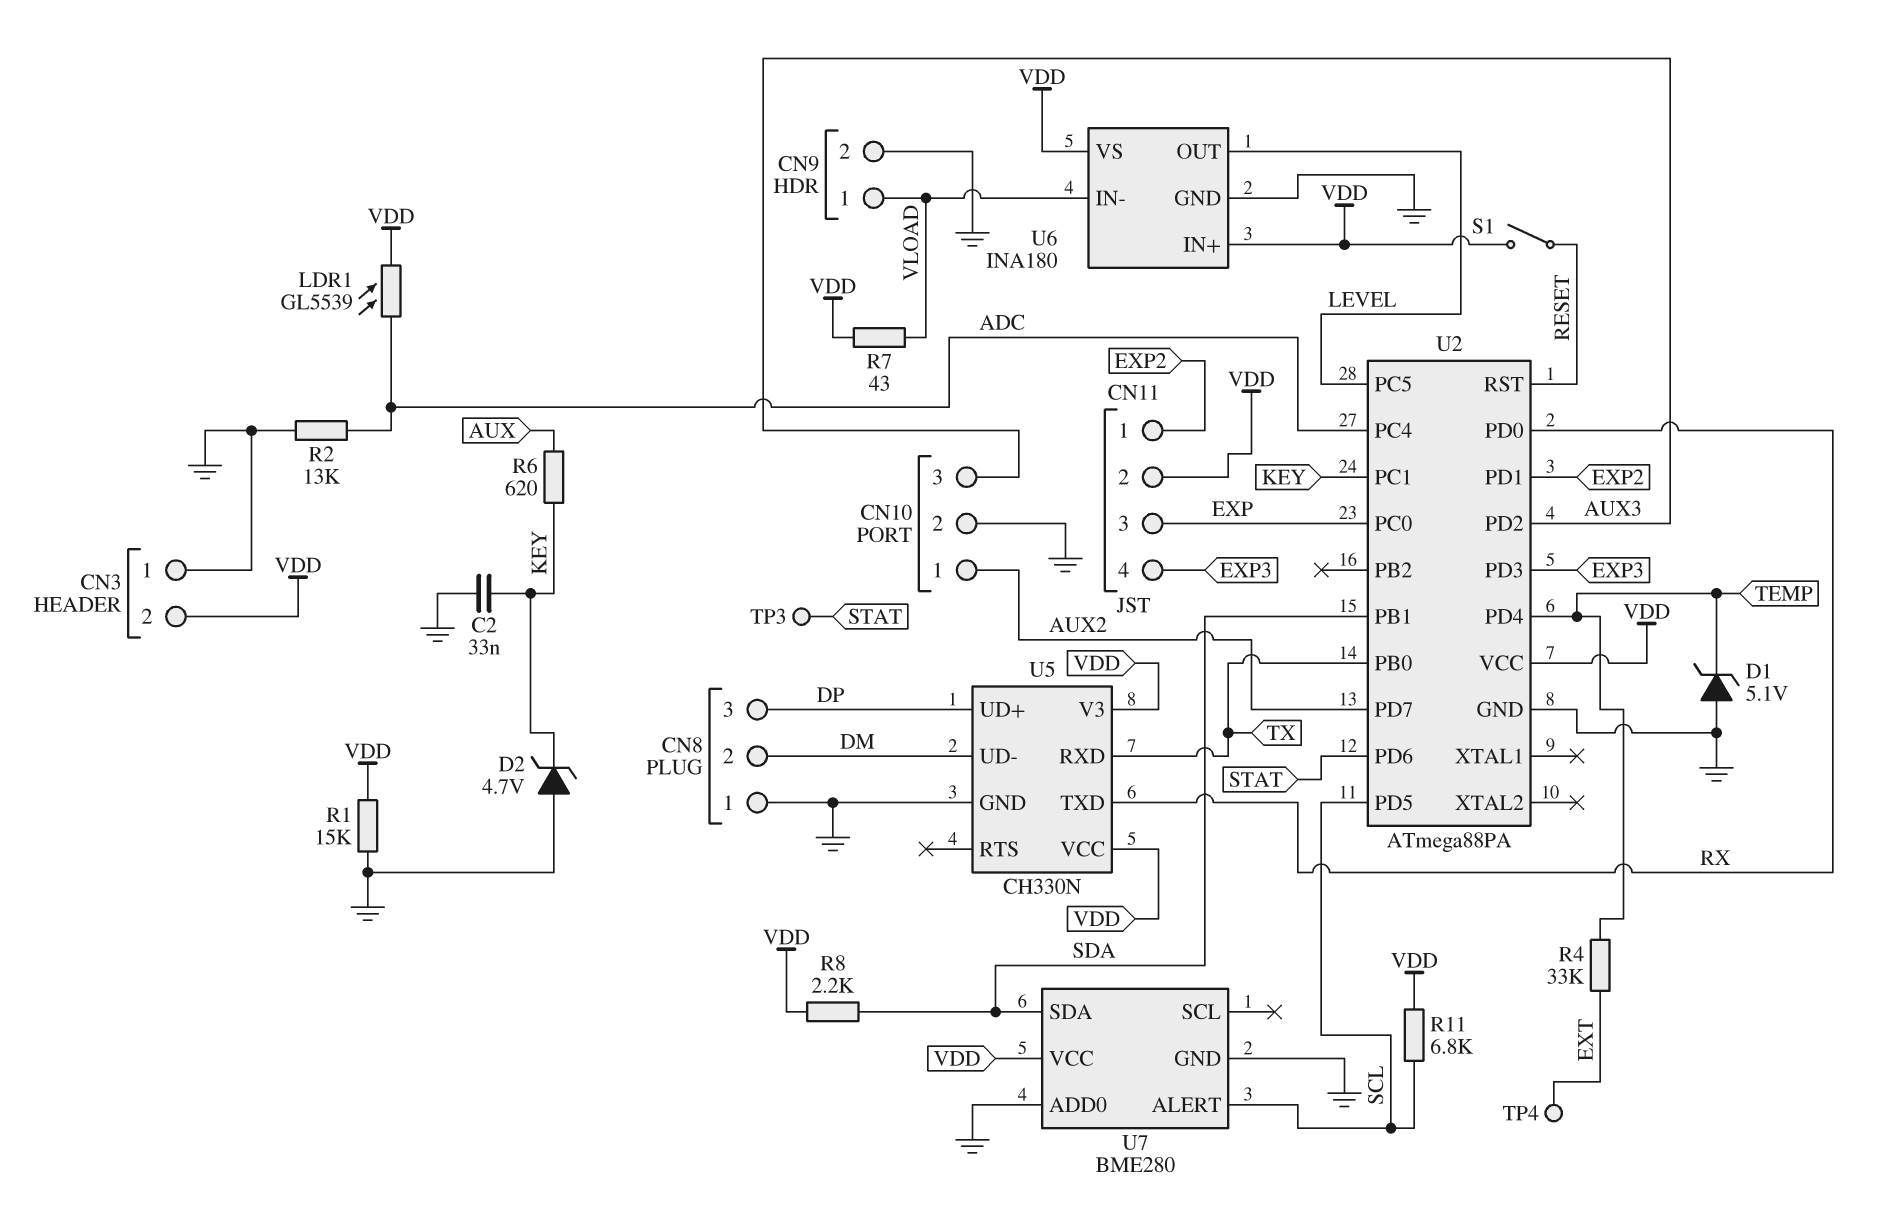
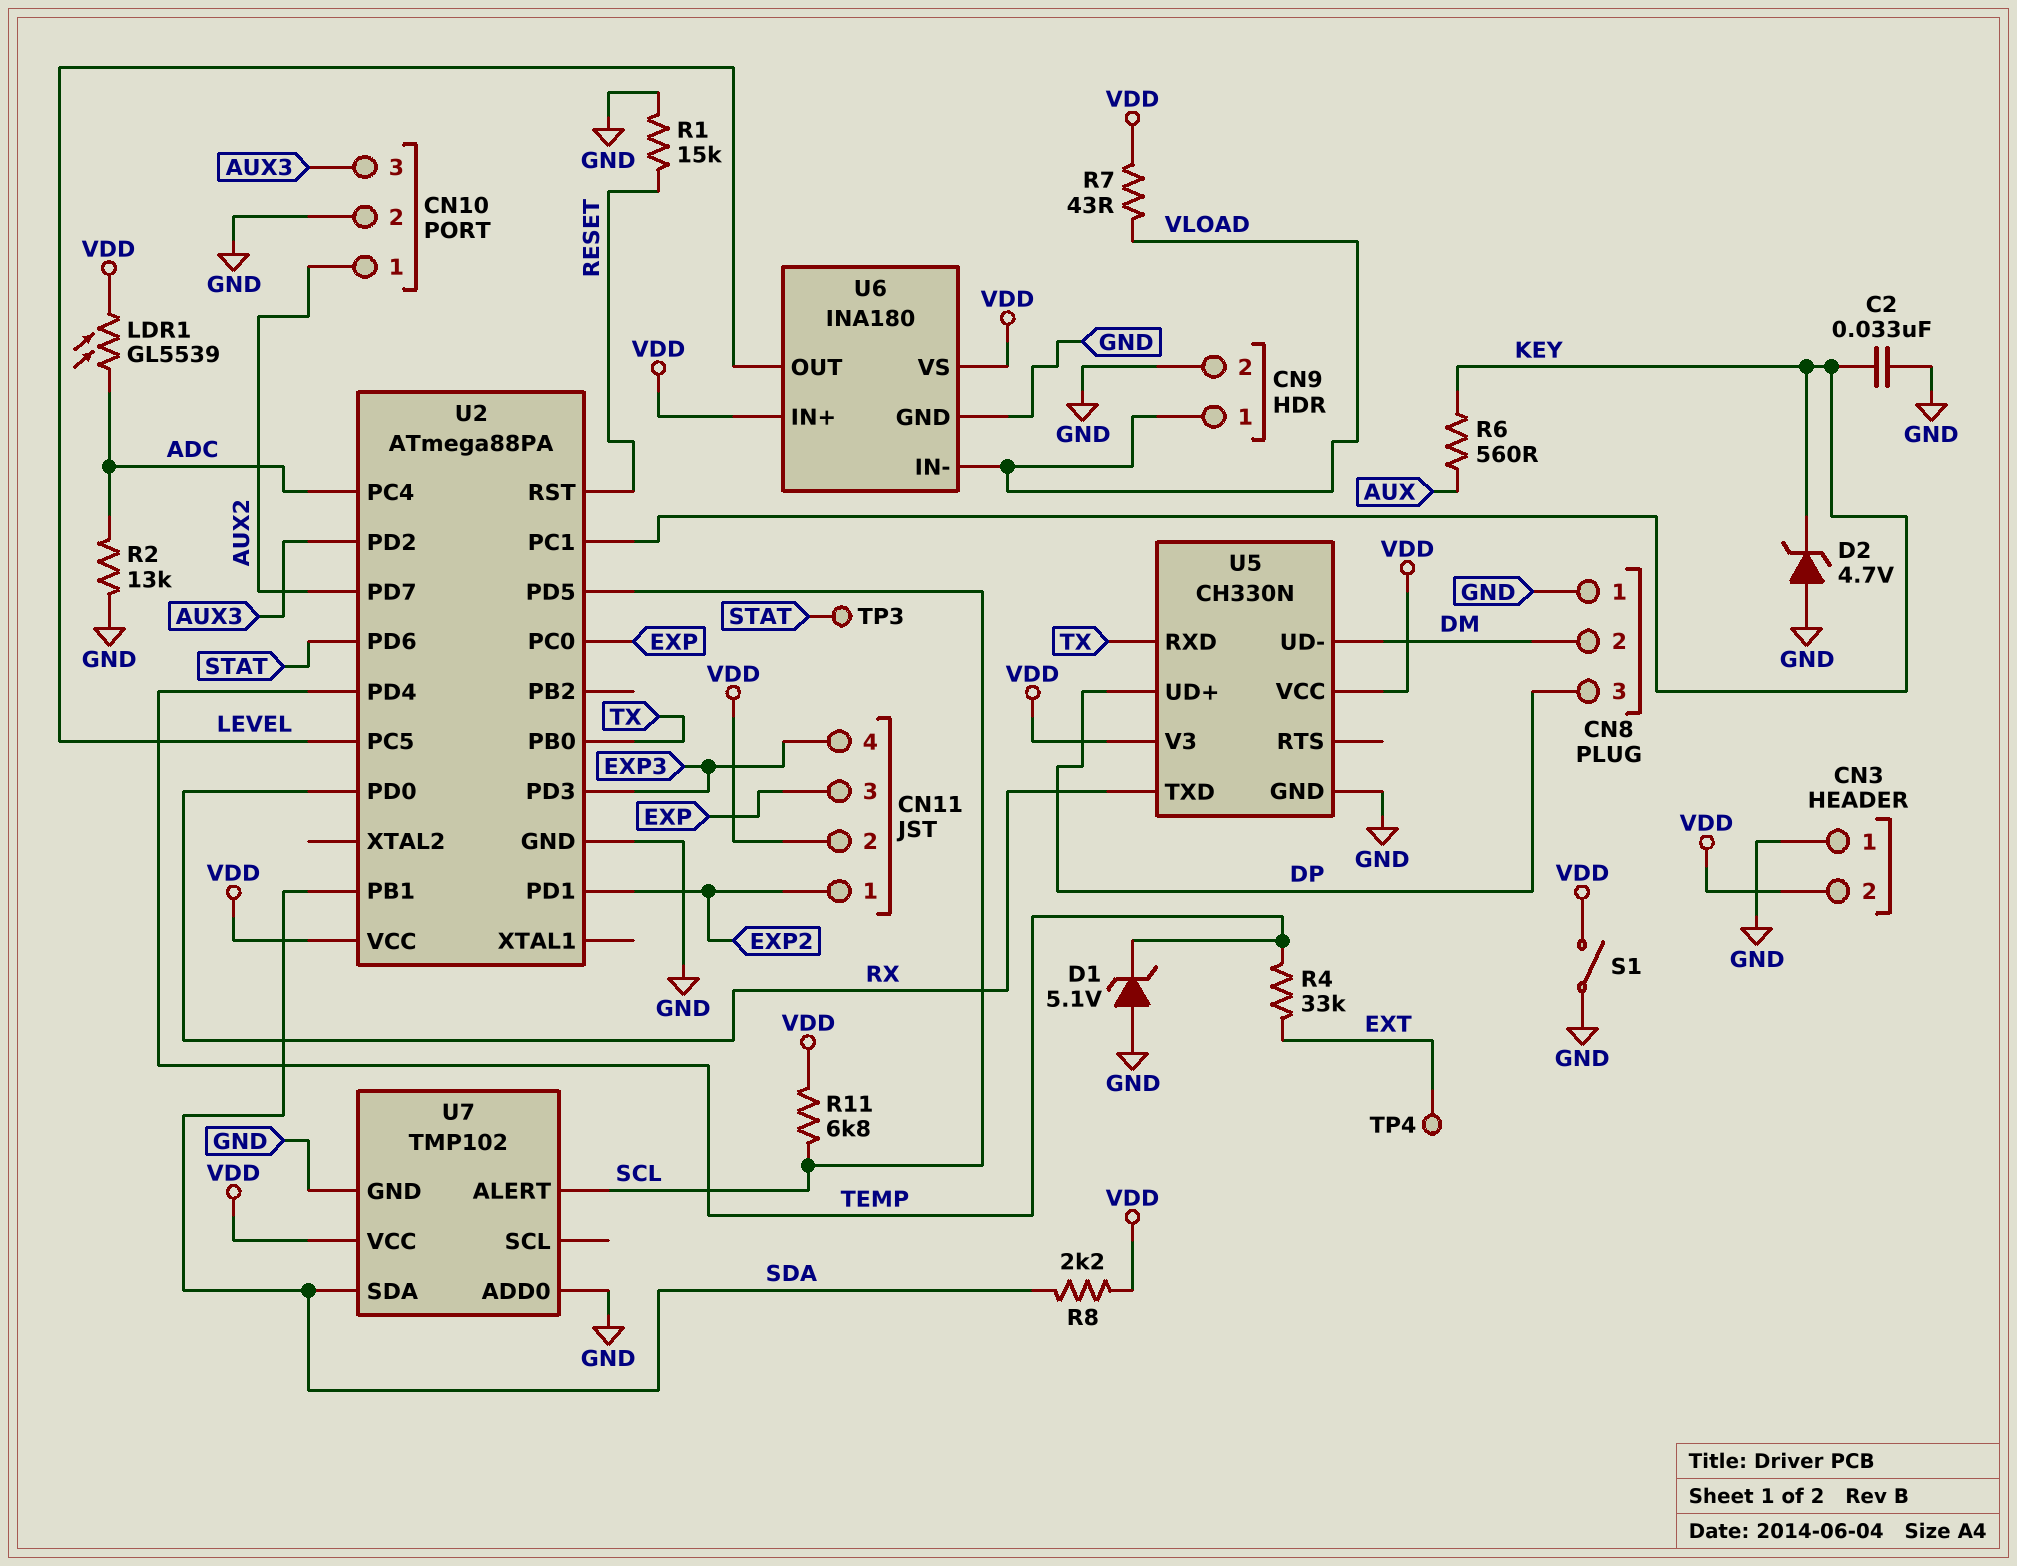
R1: 15k (GND, VDD) -> 15k (GND, RESET)
R6: 620 (AUX, KEY) -> 560 (AUX, KEY)
S1: switch (RESET, VDD) -> switch (GND, VDD)
U7: BME280 -> TMP102

